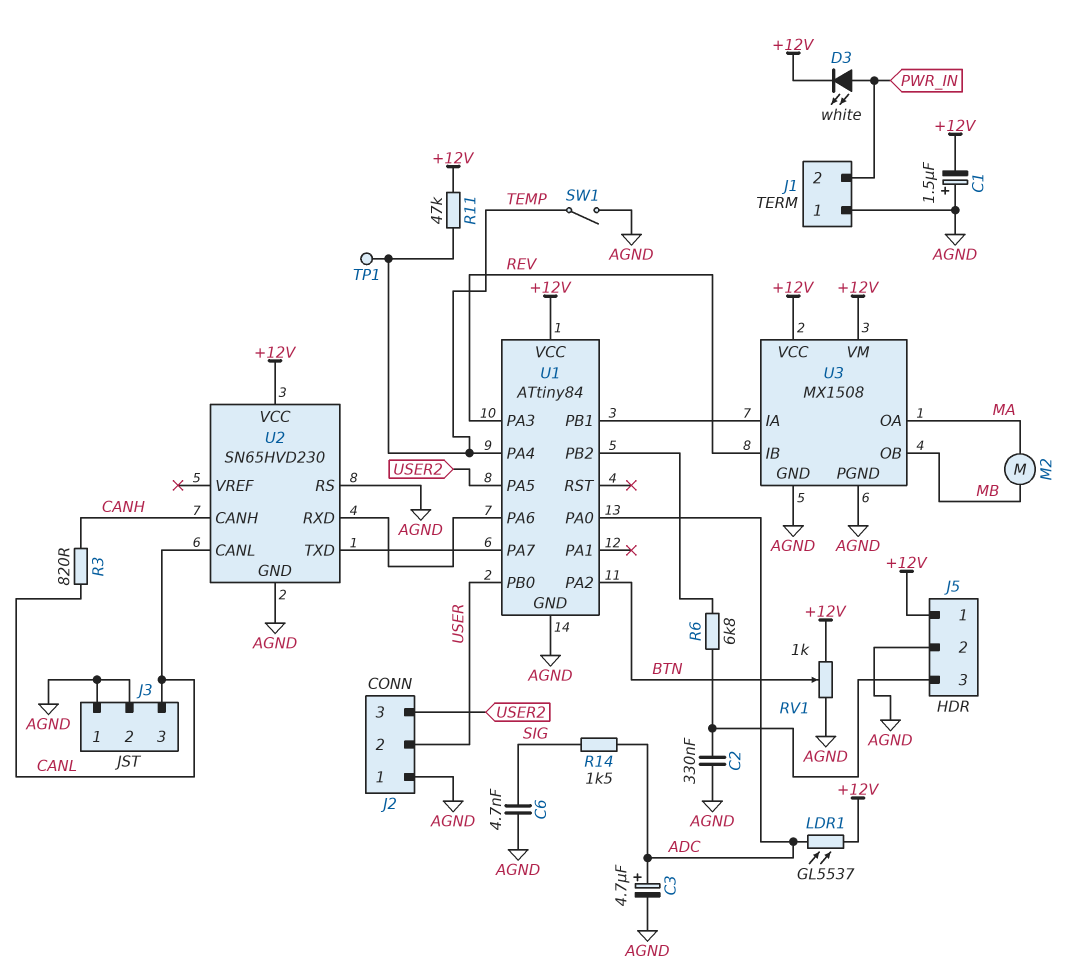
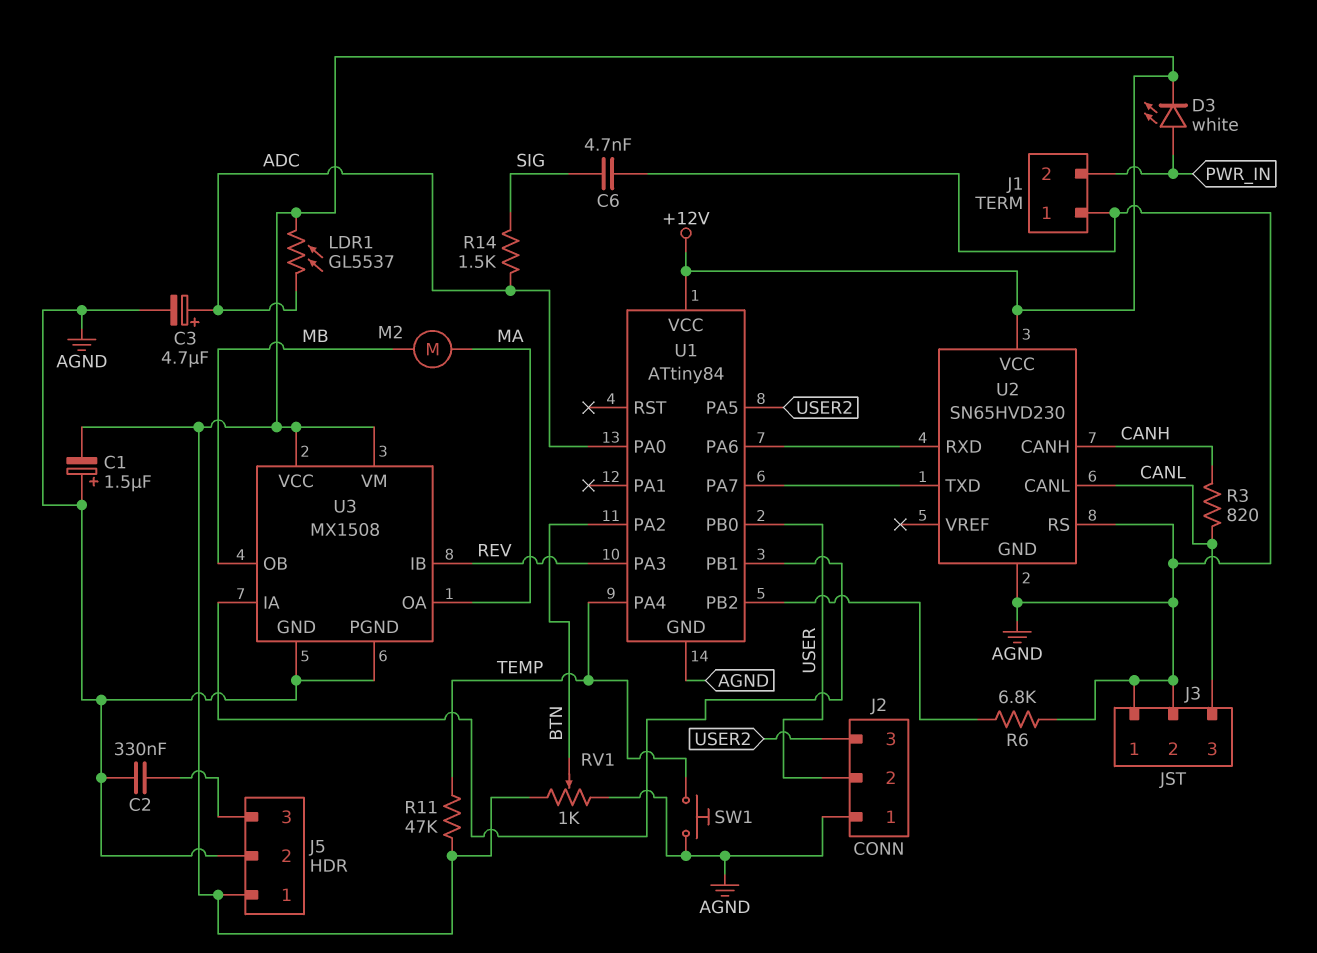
R6: 6.8k (J5/3, U1/PB2) -> 6.8k (AGND, U1/PB2)
SW1: switch (AGND, TEMP) -> button (AGND, TEMP)
TP1: test point (TEMP) -> none

